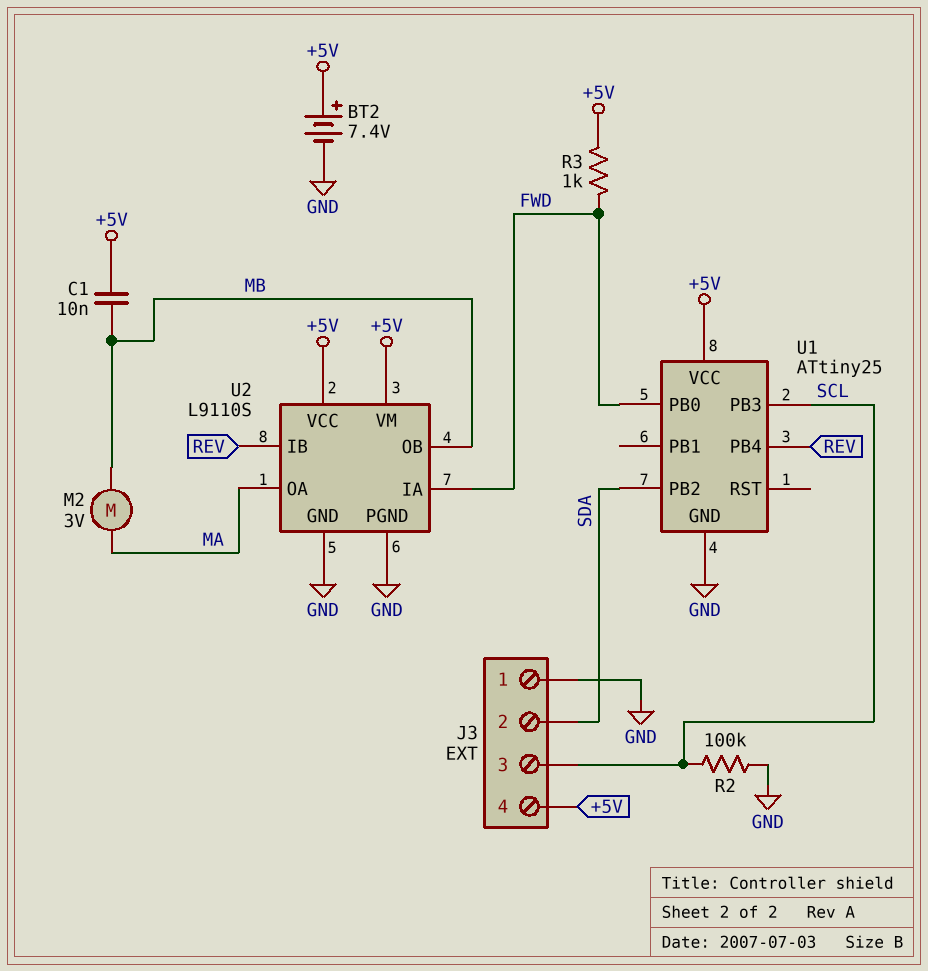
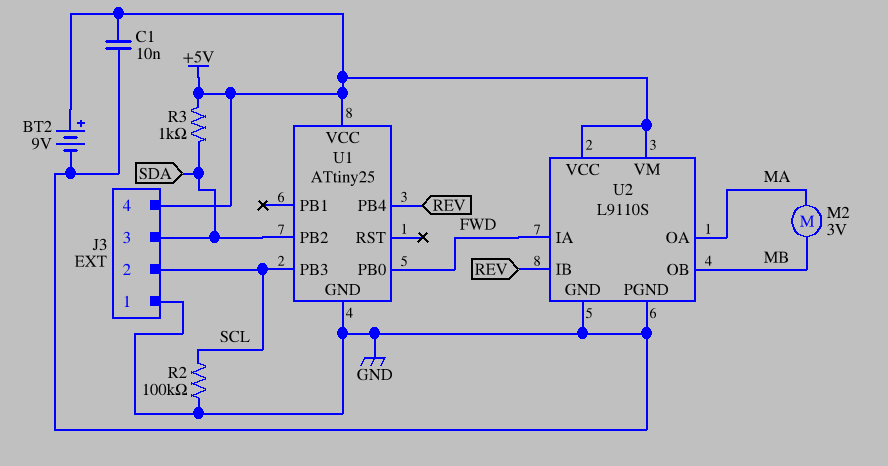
BT2: 7.4V (plus +5V, minus GND) -> 9V (plus +5V, minus GND)
C1: 10nF (+5V, MB) -> 10nF (+5V, GND)
J3 pin 2: SDA -> SCL
J3 pin 3: SCL -> SDA
R3: 1k (+5V, FWD) -> 1k (+5V, SDA)

